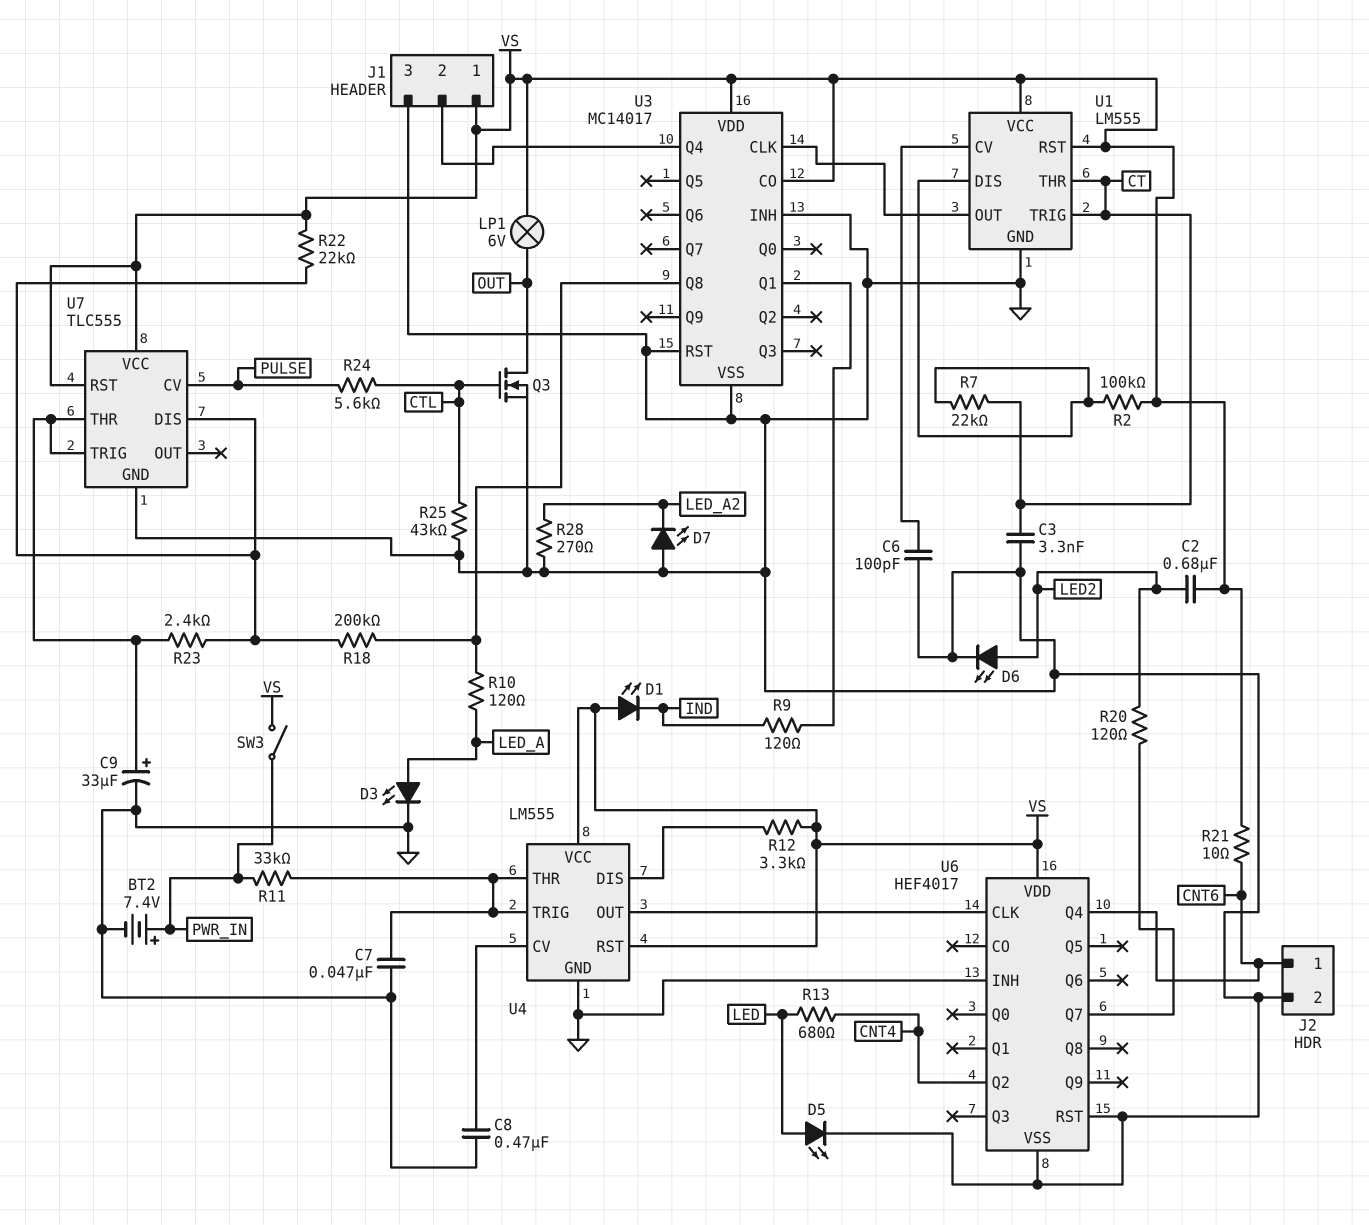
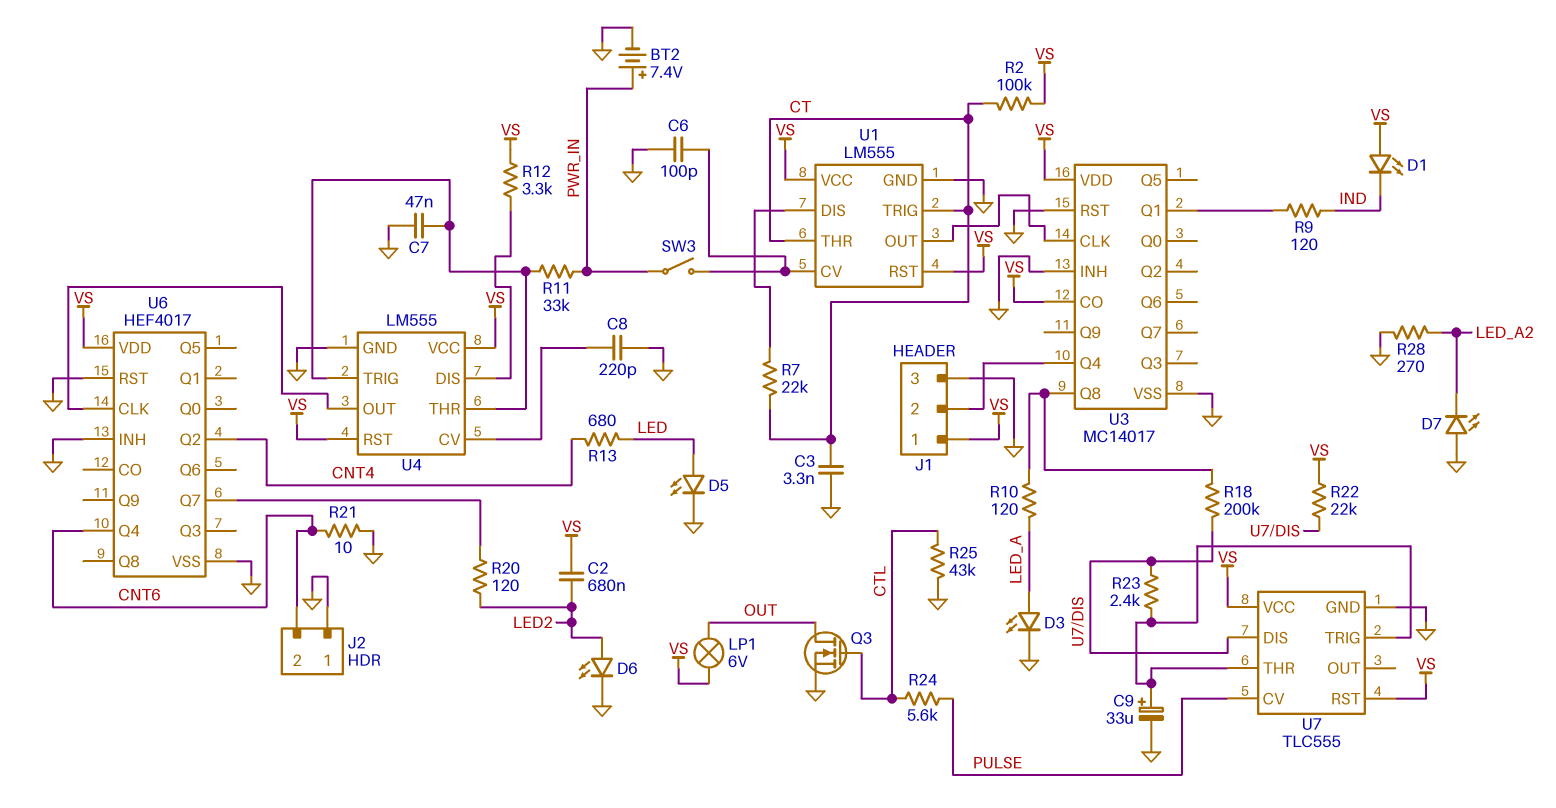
C8: 470nF (GND, U4/CV) -> 220pF (GND, U4/CV)
J2 pin 1: CNT6 -> GND
J2 pin 2: GND -> CNT6
R2: 100k (U1/DIS, VS) -> 100k (CT, VS)
R21: 10 (CNT6, VS) -> 10 (CNT6, GND)
SW3: switch (PWR_IN, VS) -> switch (PWR_IN, U1/CV)

